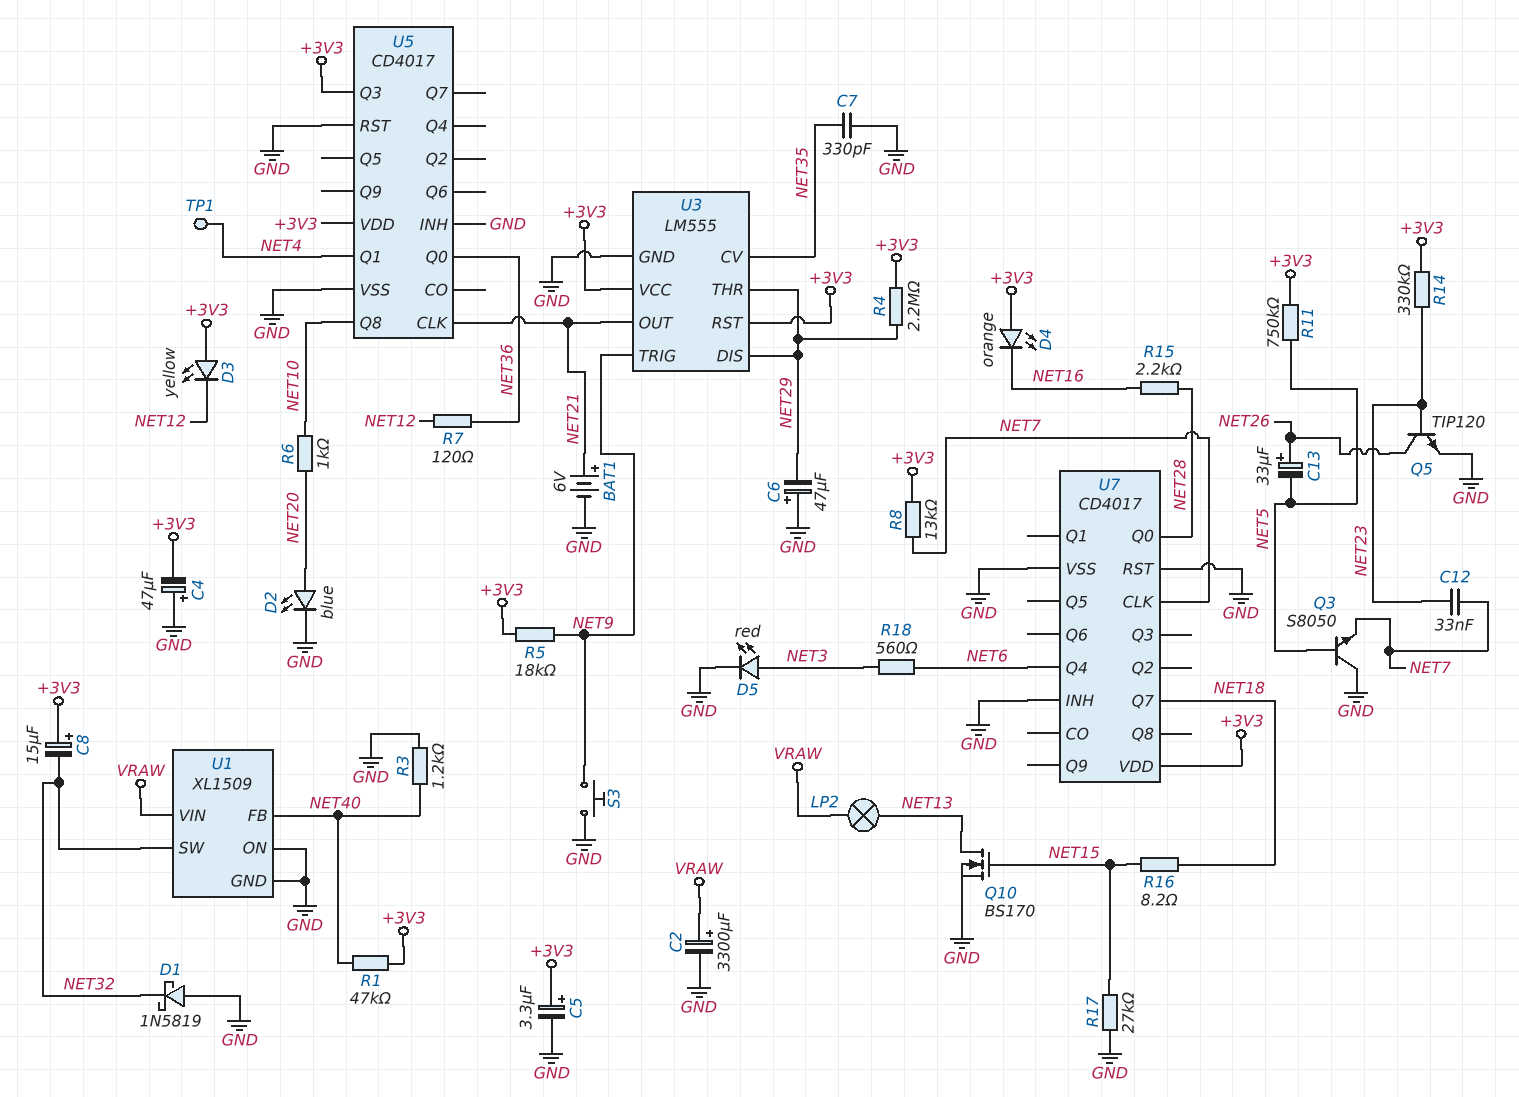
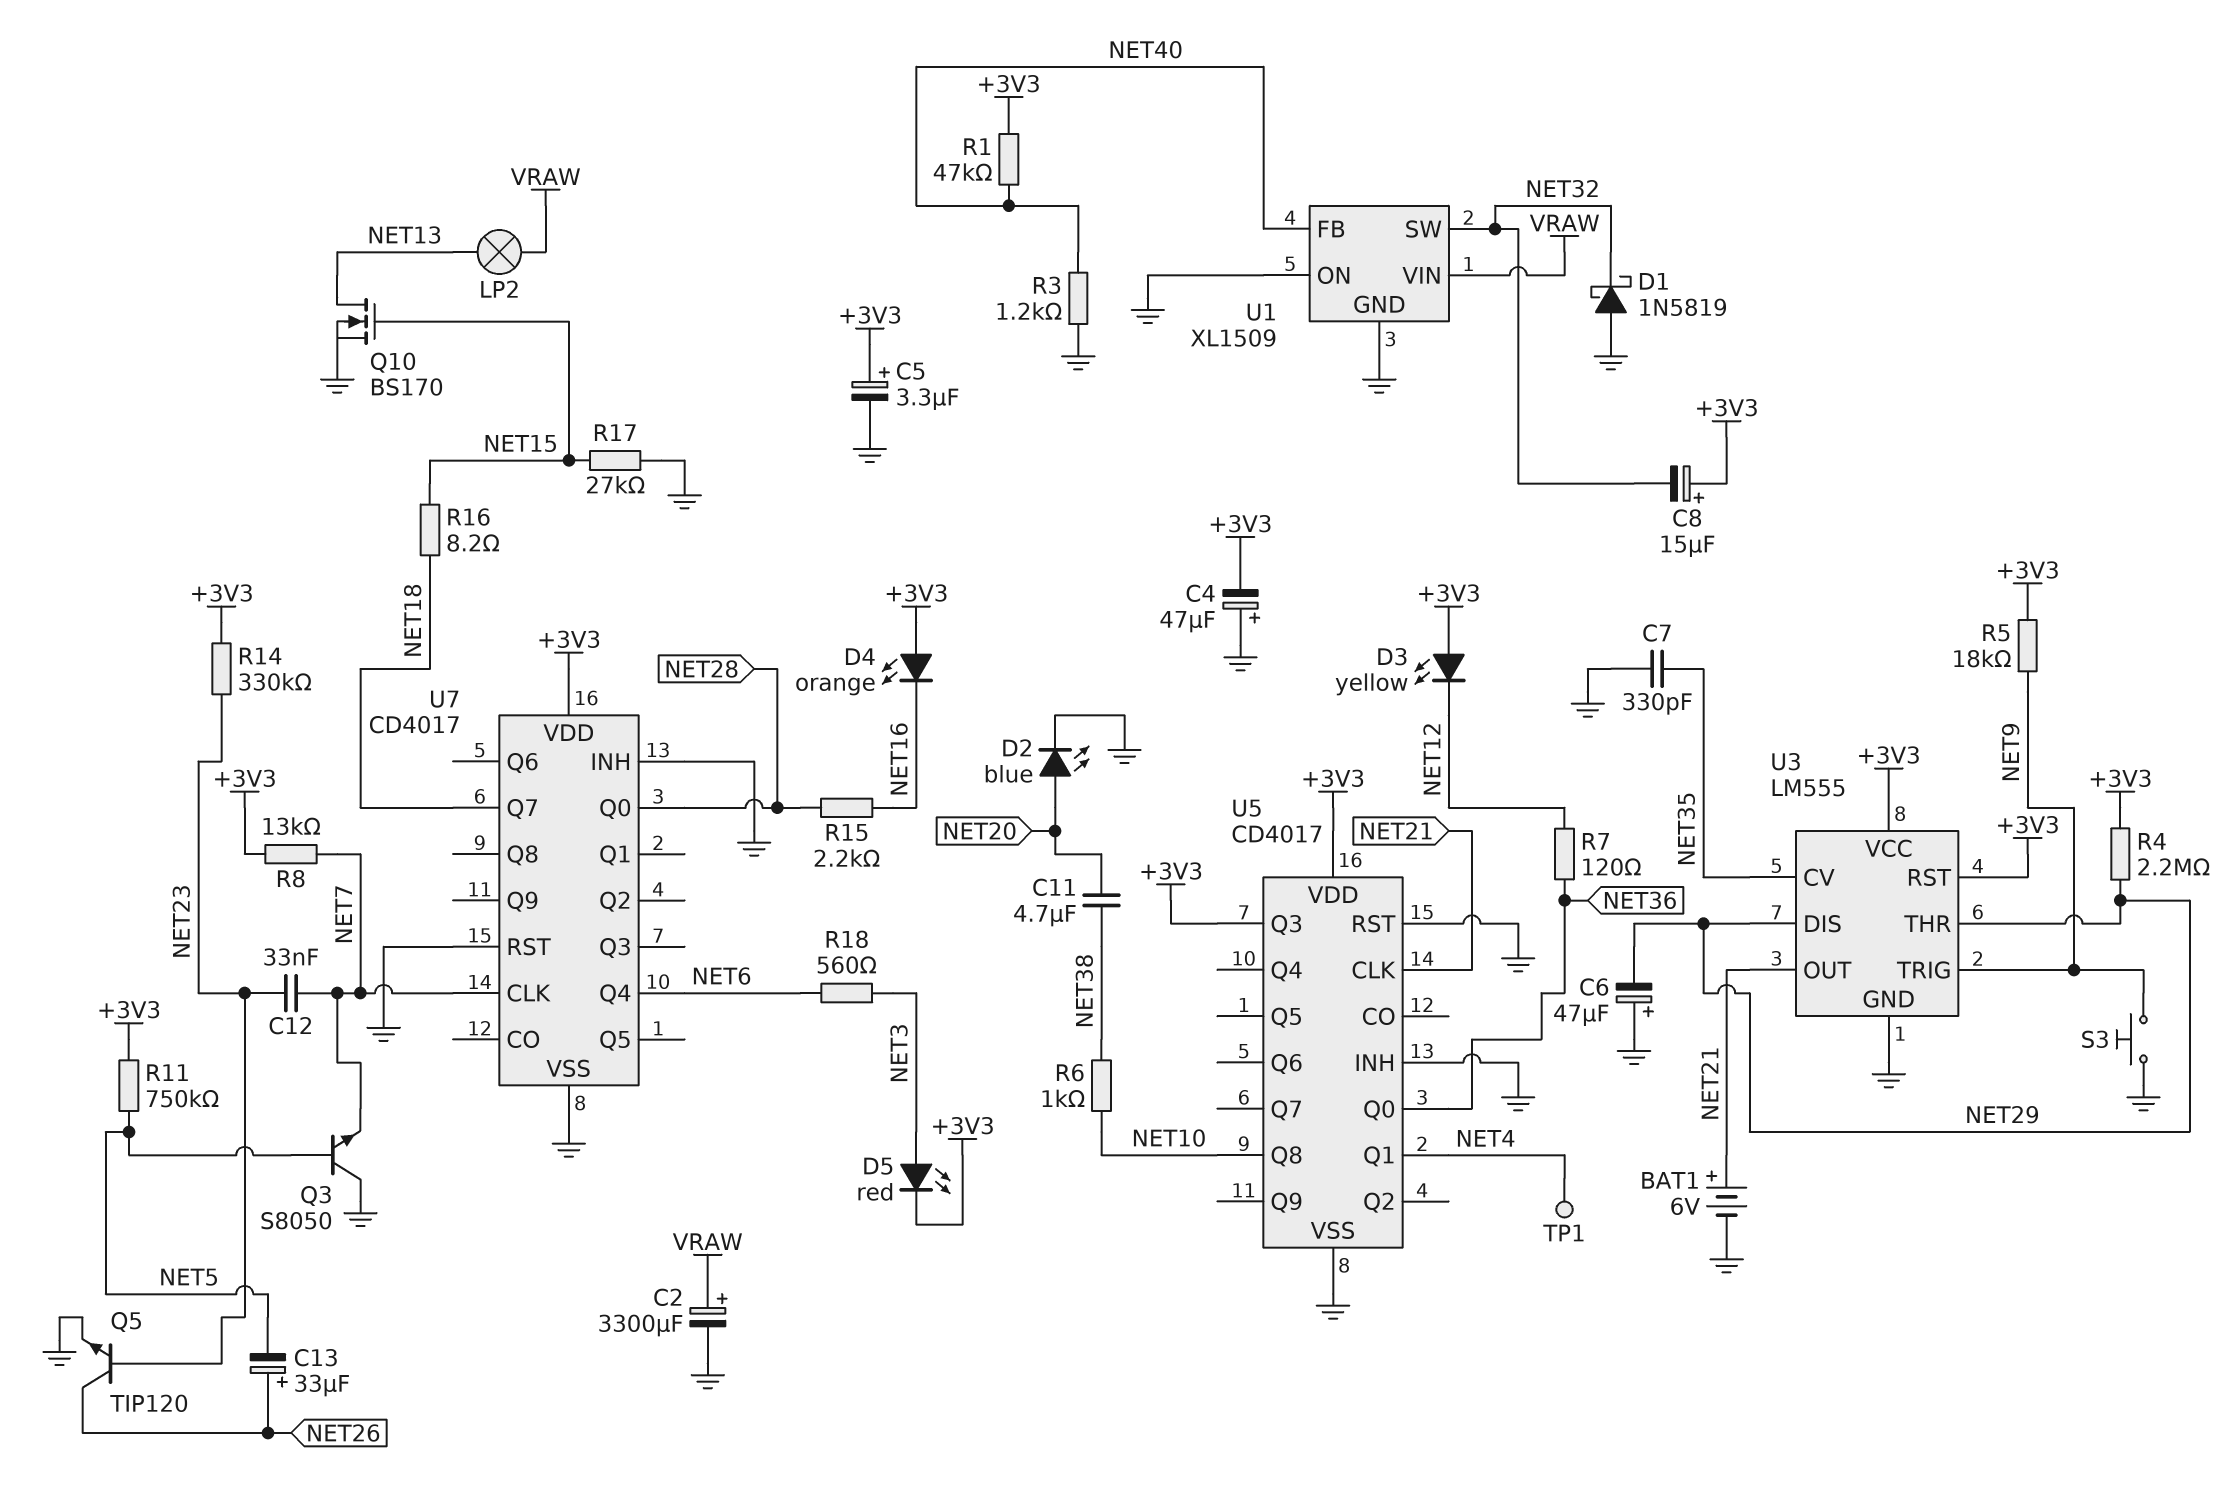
C11: none -> 4.7uF (NET20, NET38)
D5: LED red (A NET3, K GND) -> LED red (A NET3, K +3V3)
R6: 1k (NET10, NET20) -> 1k (NET10, NET38)

